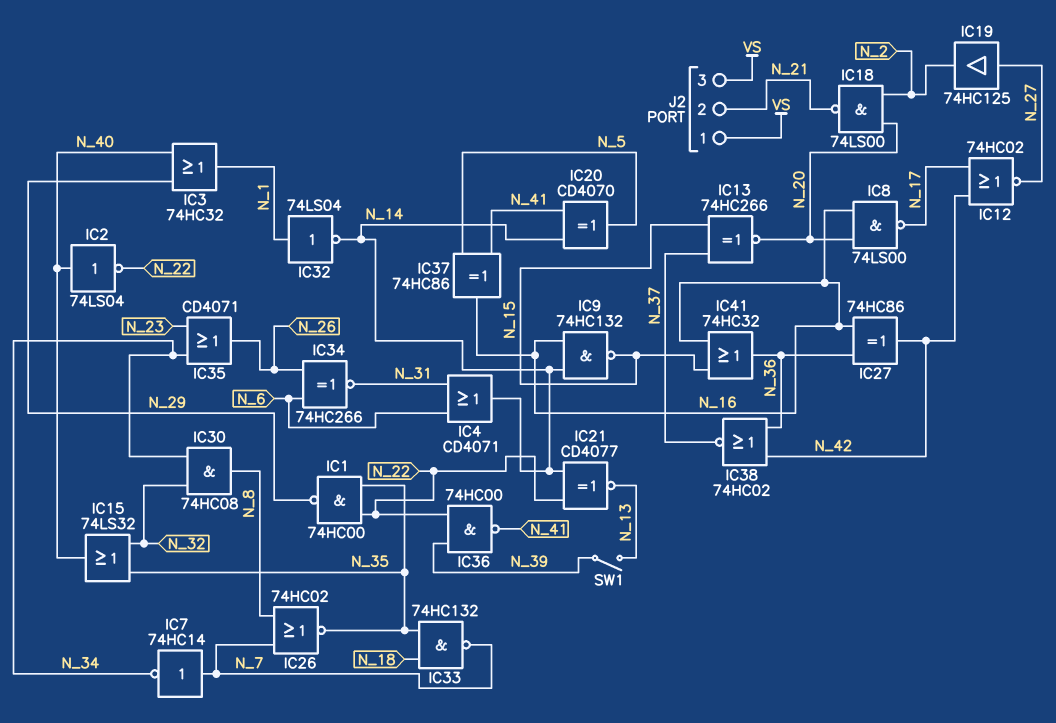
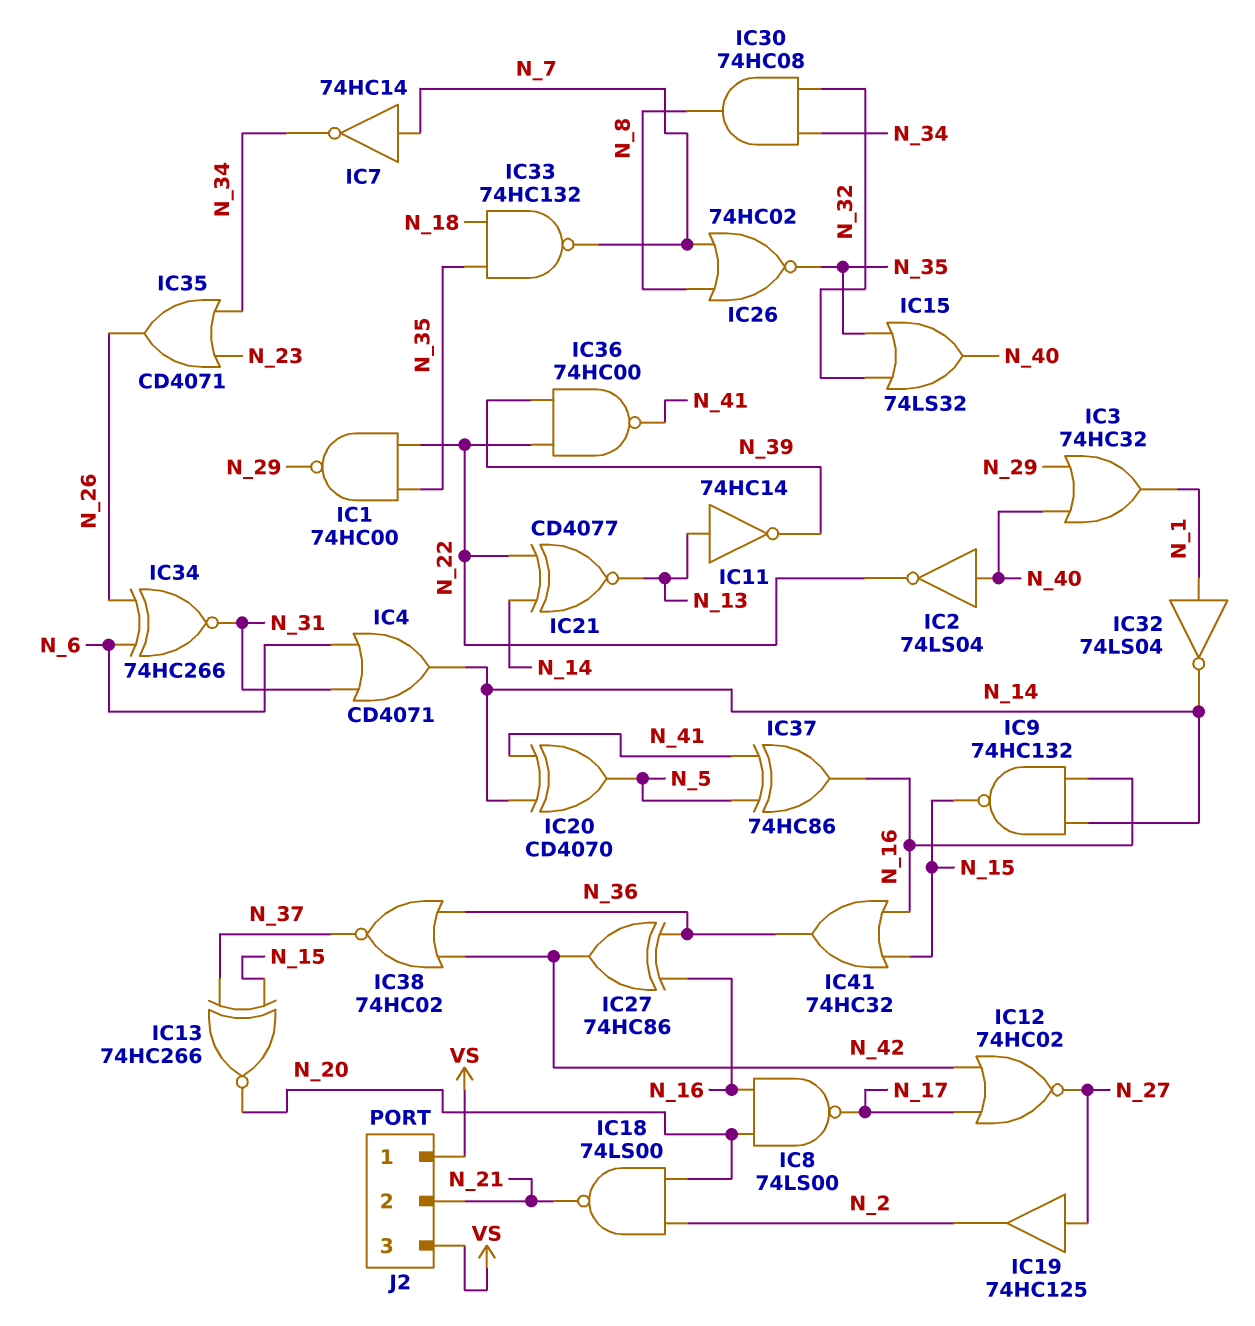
IC11: none -> NOT 74HC14 (in N_13, out N_39)
SW1: switch (N_13, N_39) -> none

